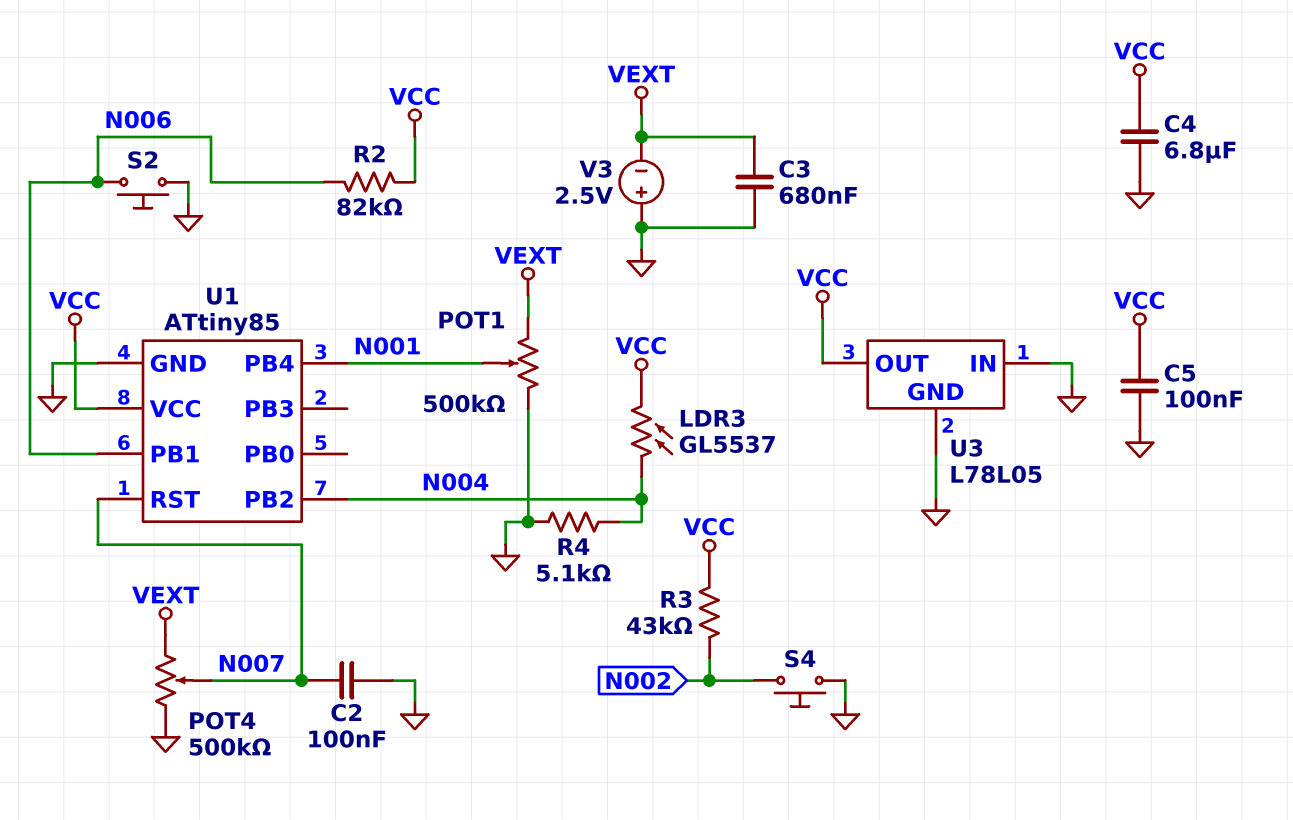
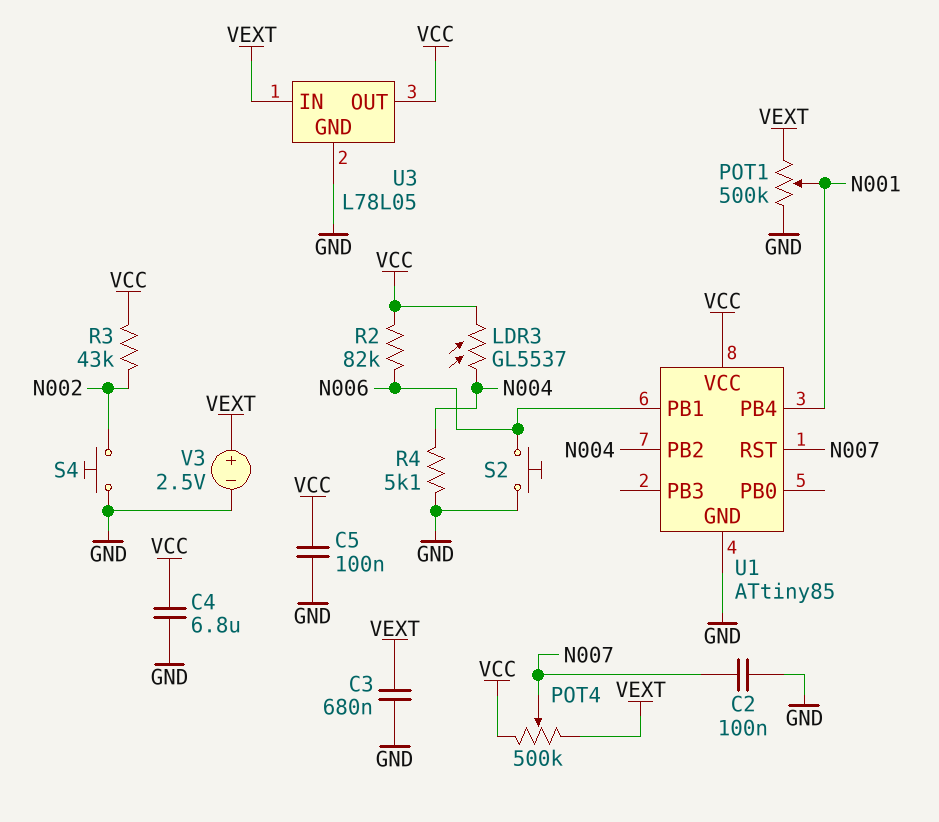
POT4: 500k (GND, VEXT, wiper N007) -> 500k (VCC, VEXT, wiper N007)
U3 pin IN: GND -> VEXT
V3: 2.5V (plus GND, minus VEXT) -> 2.5V (plus VEXT, minus GND)

